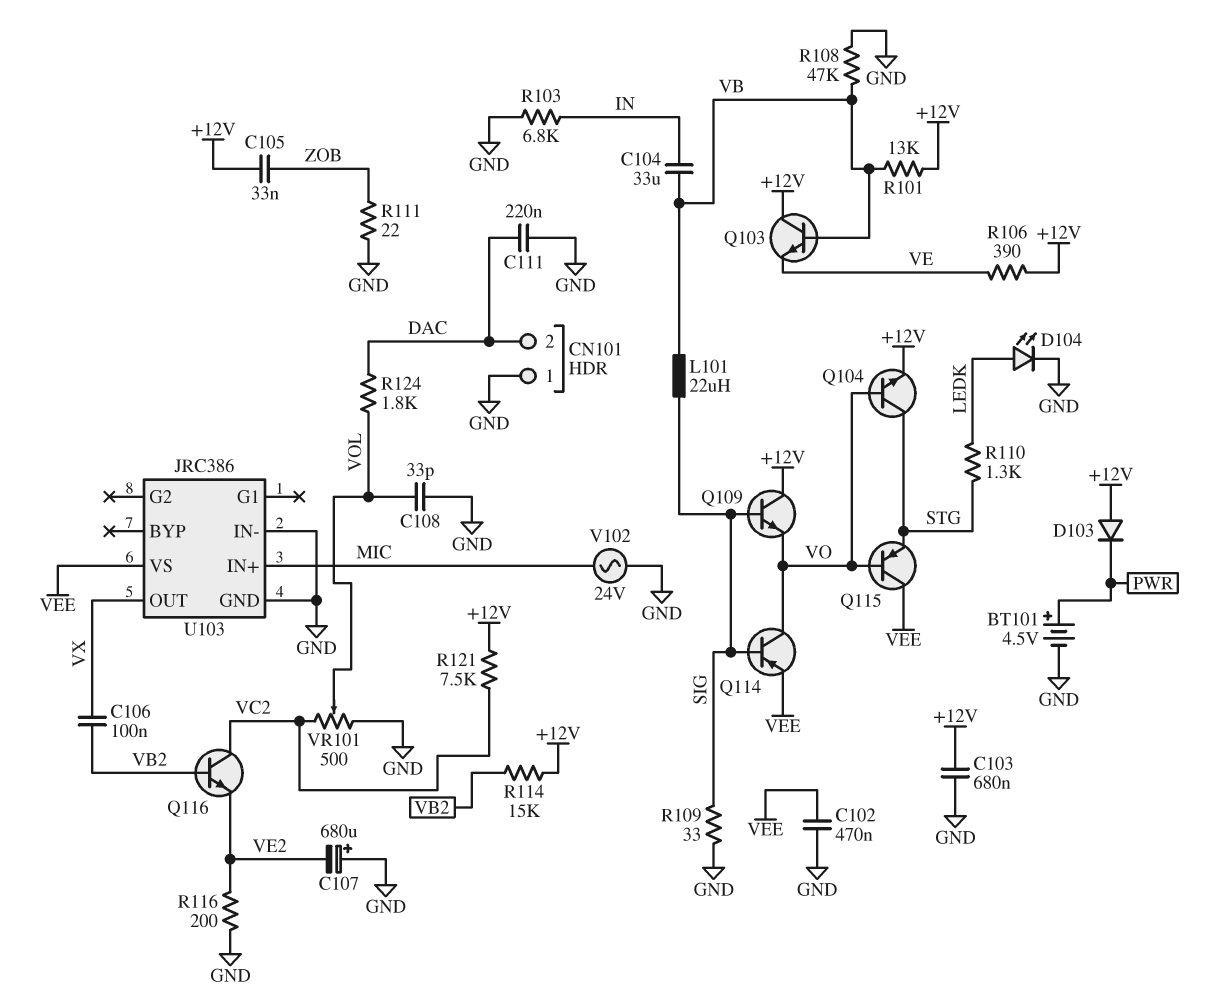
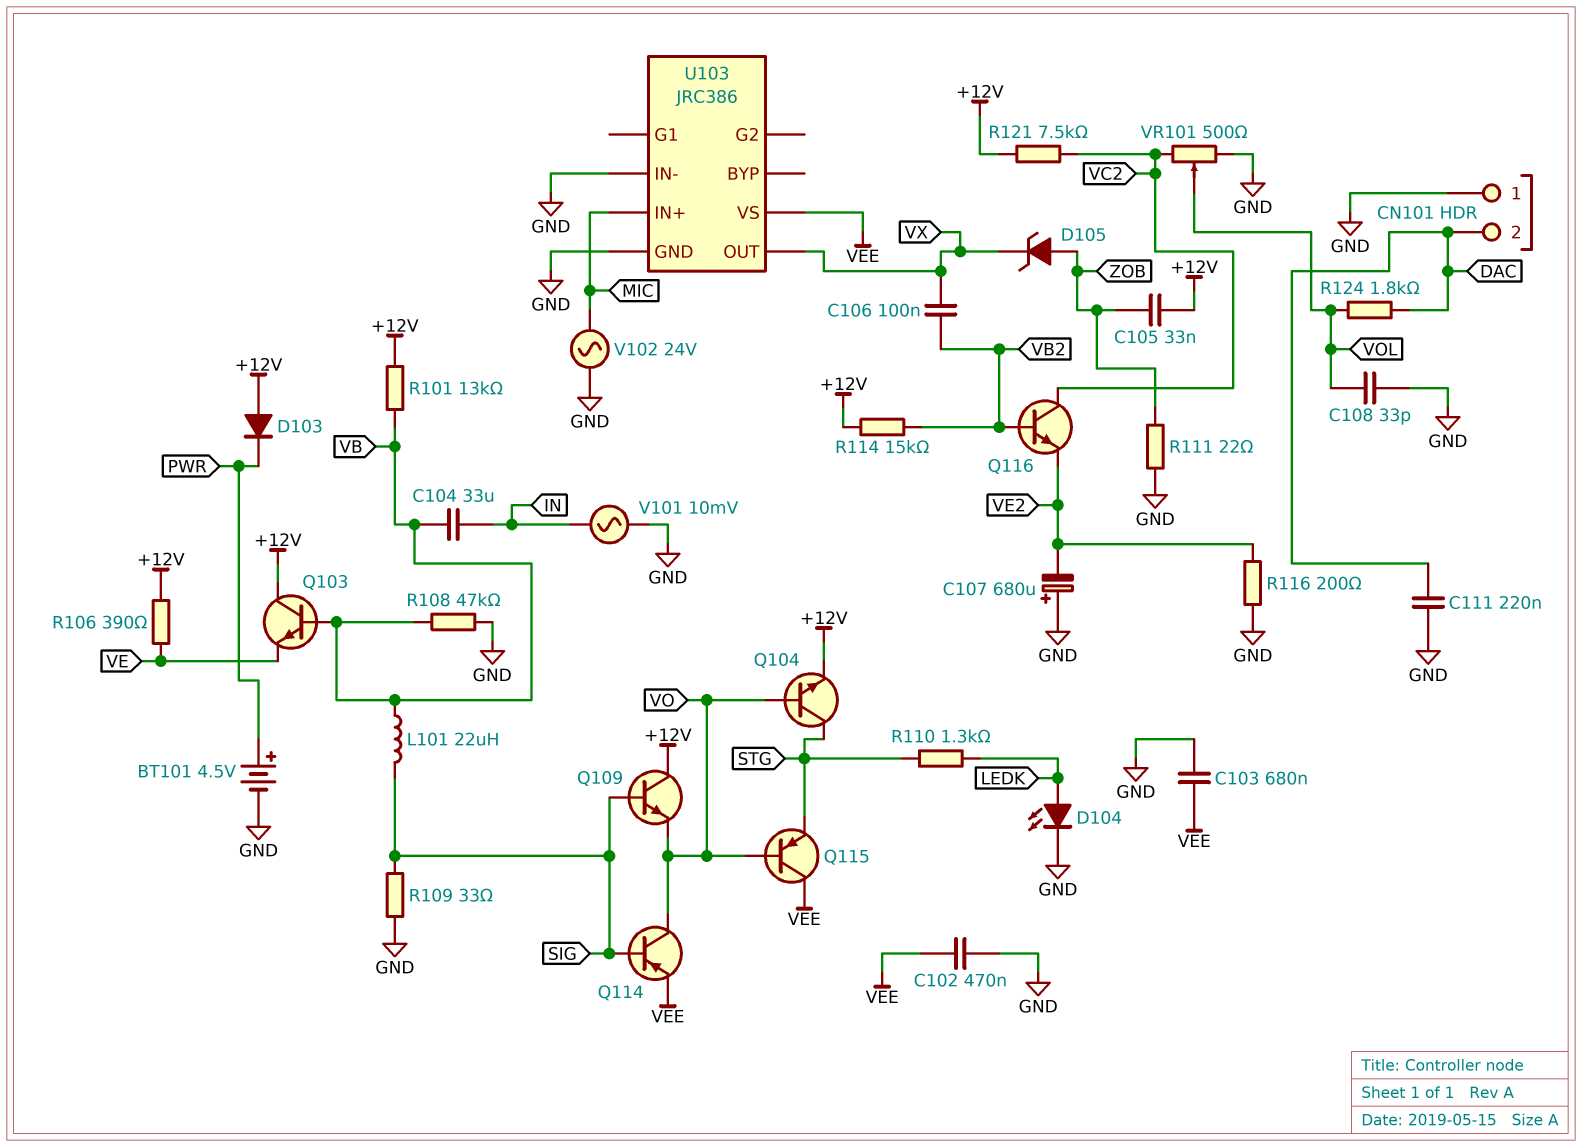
C103: 680nF (+12V, GND) -> 680nF (GND, VEE)
D105: none -> zener (A ZOB, K VX)
R103: 6.8k (GND, IN) -> none
V101: none -> AC 10mV (GND, IN)

